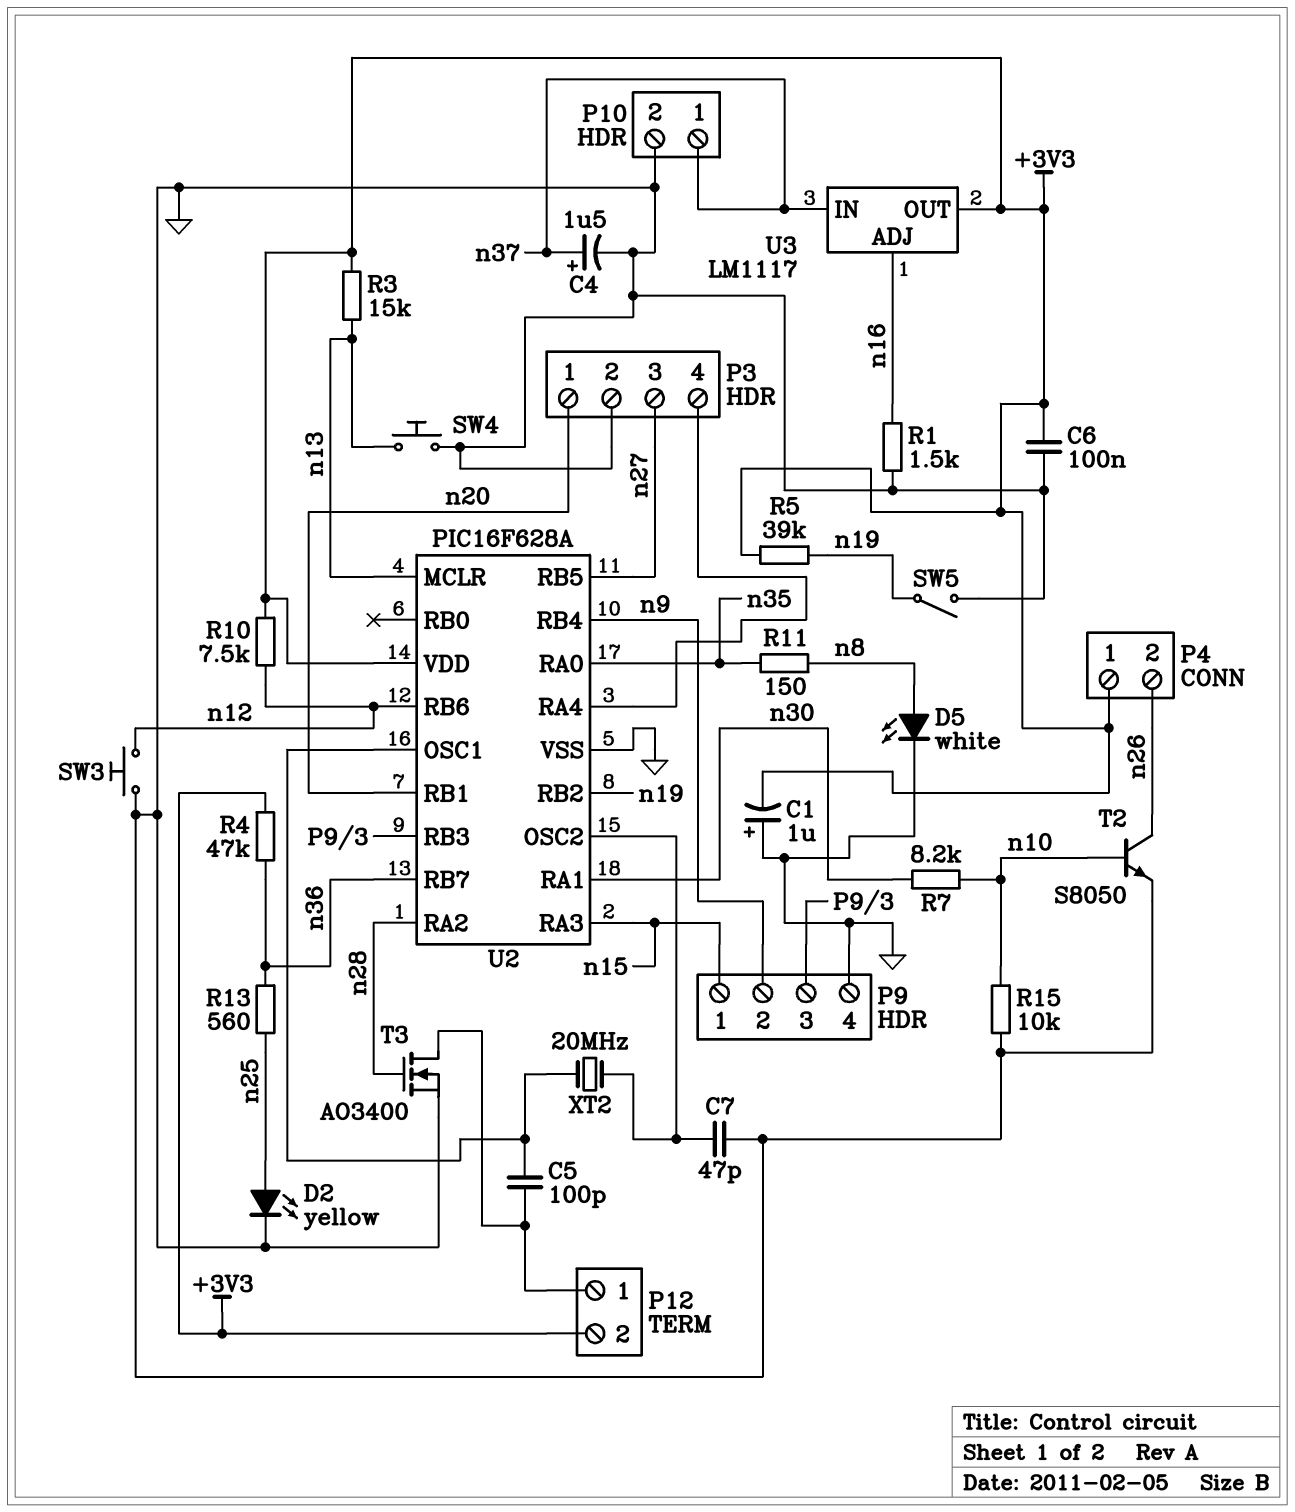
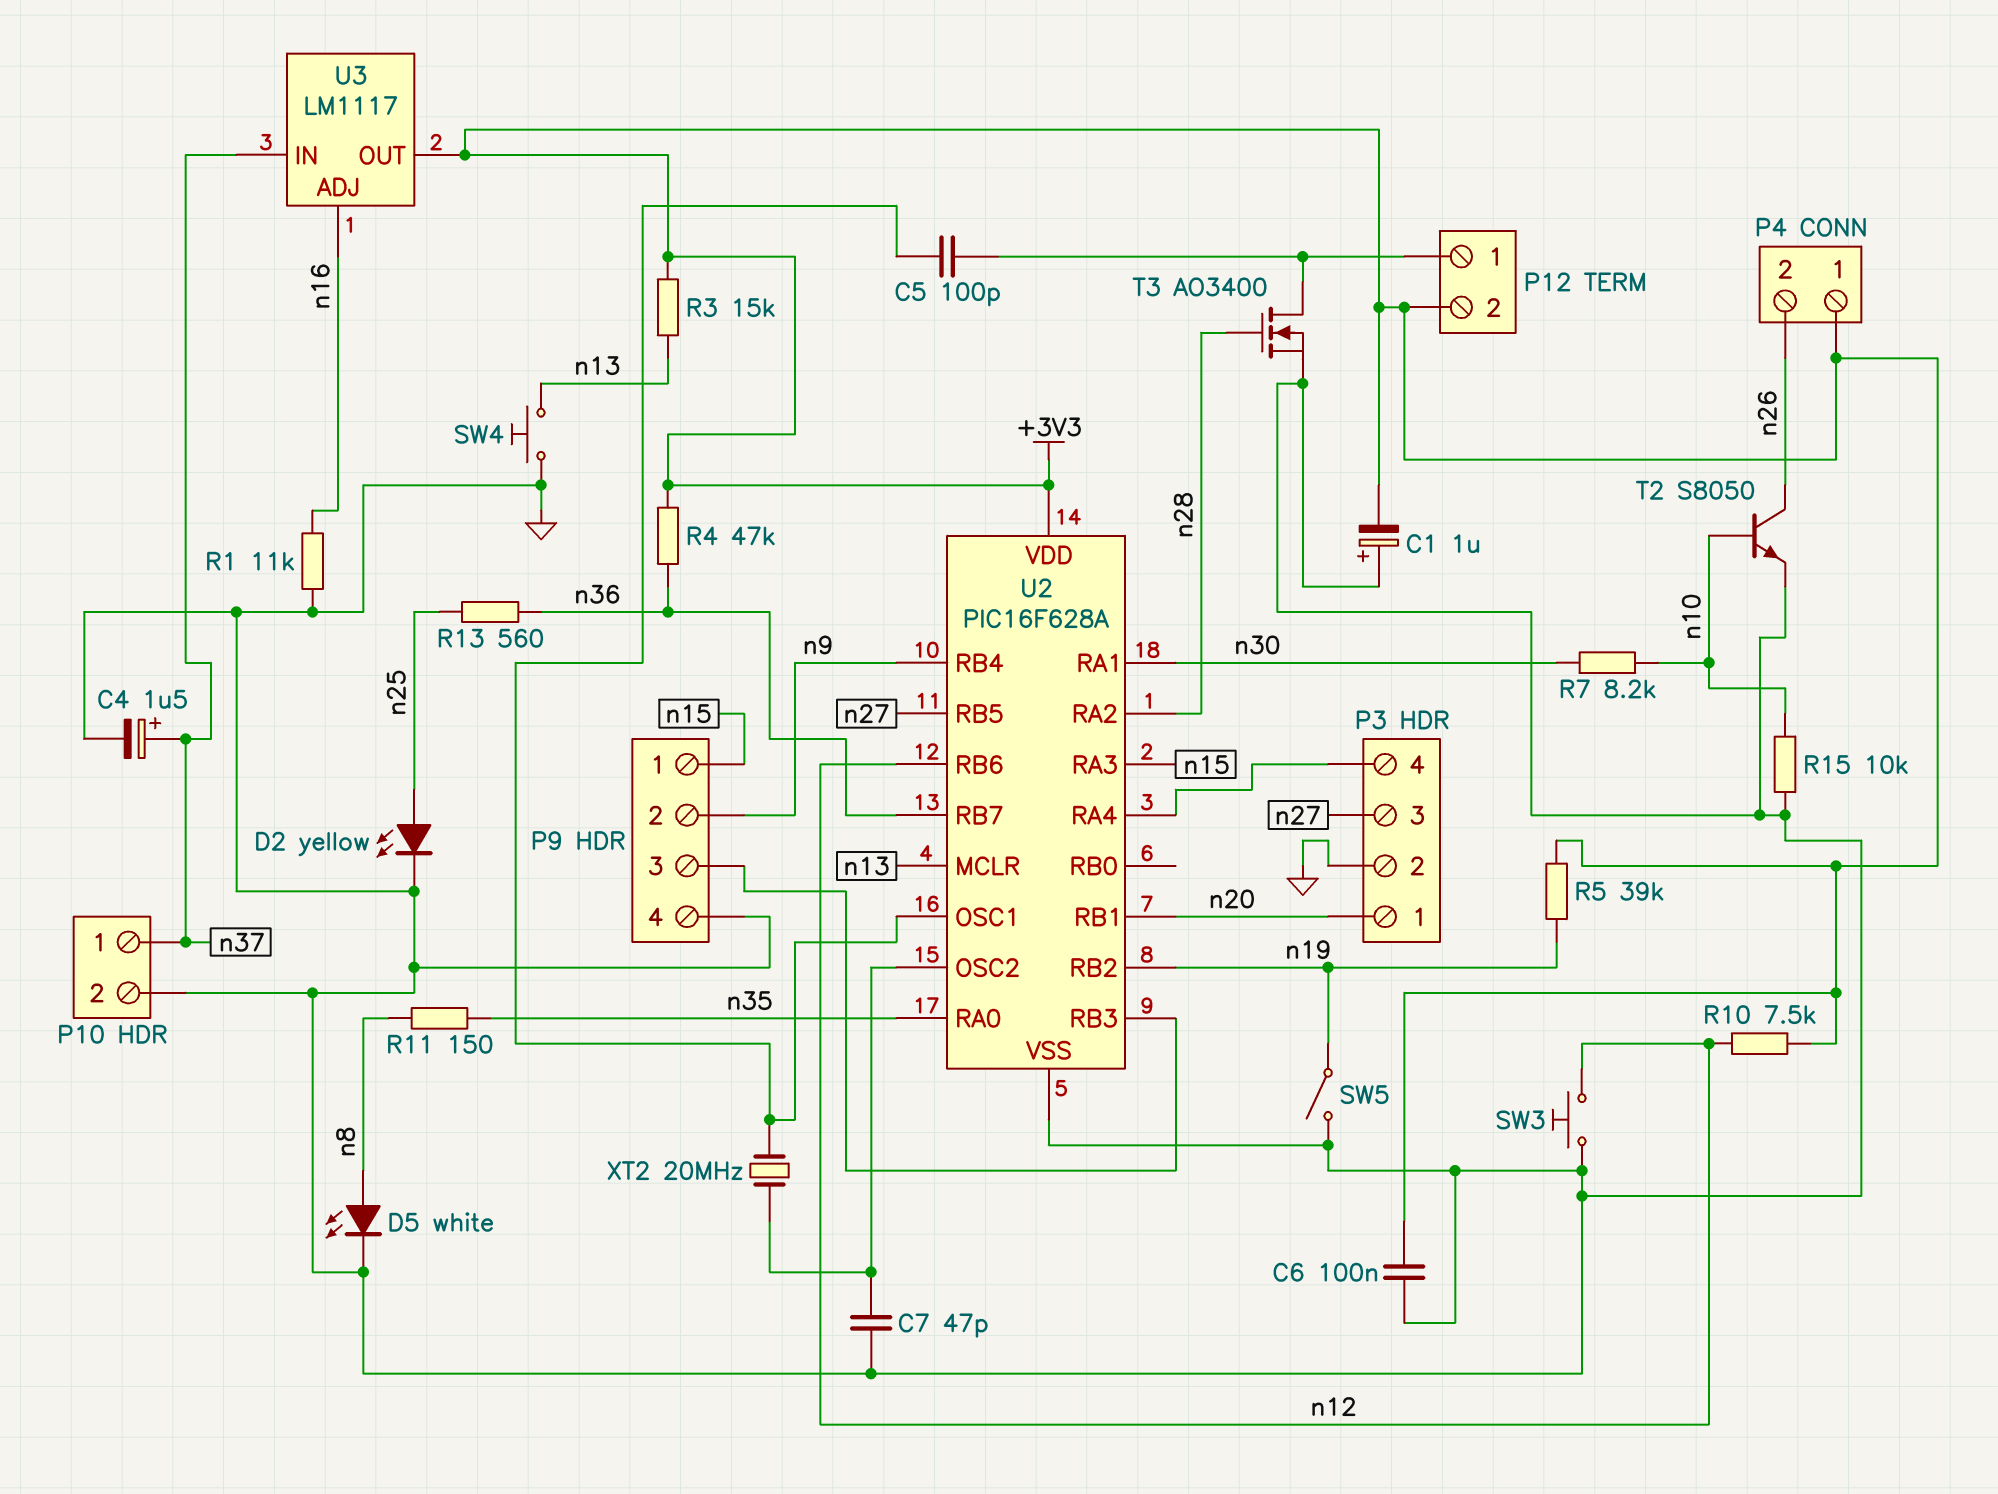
R1: 1.5k (GND, n16) -> 11k (GND, n16)

